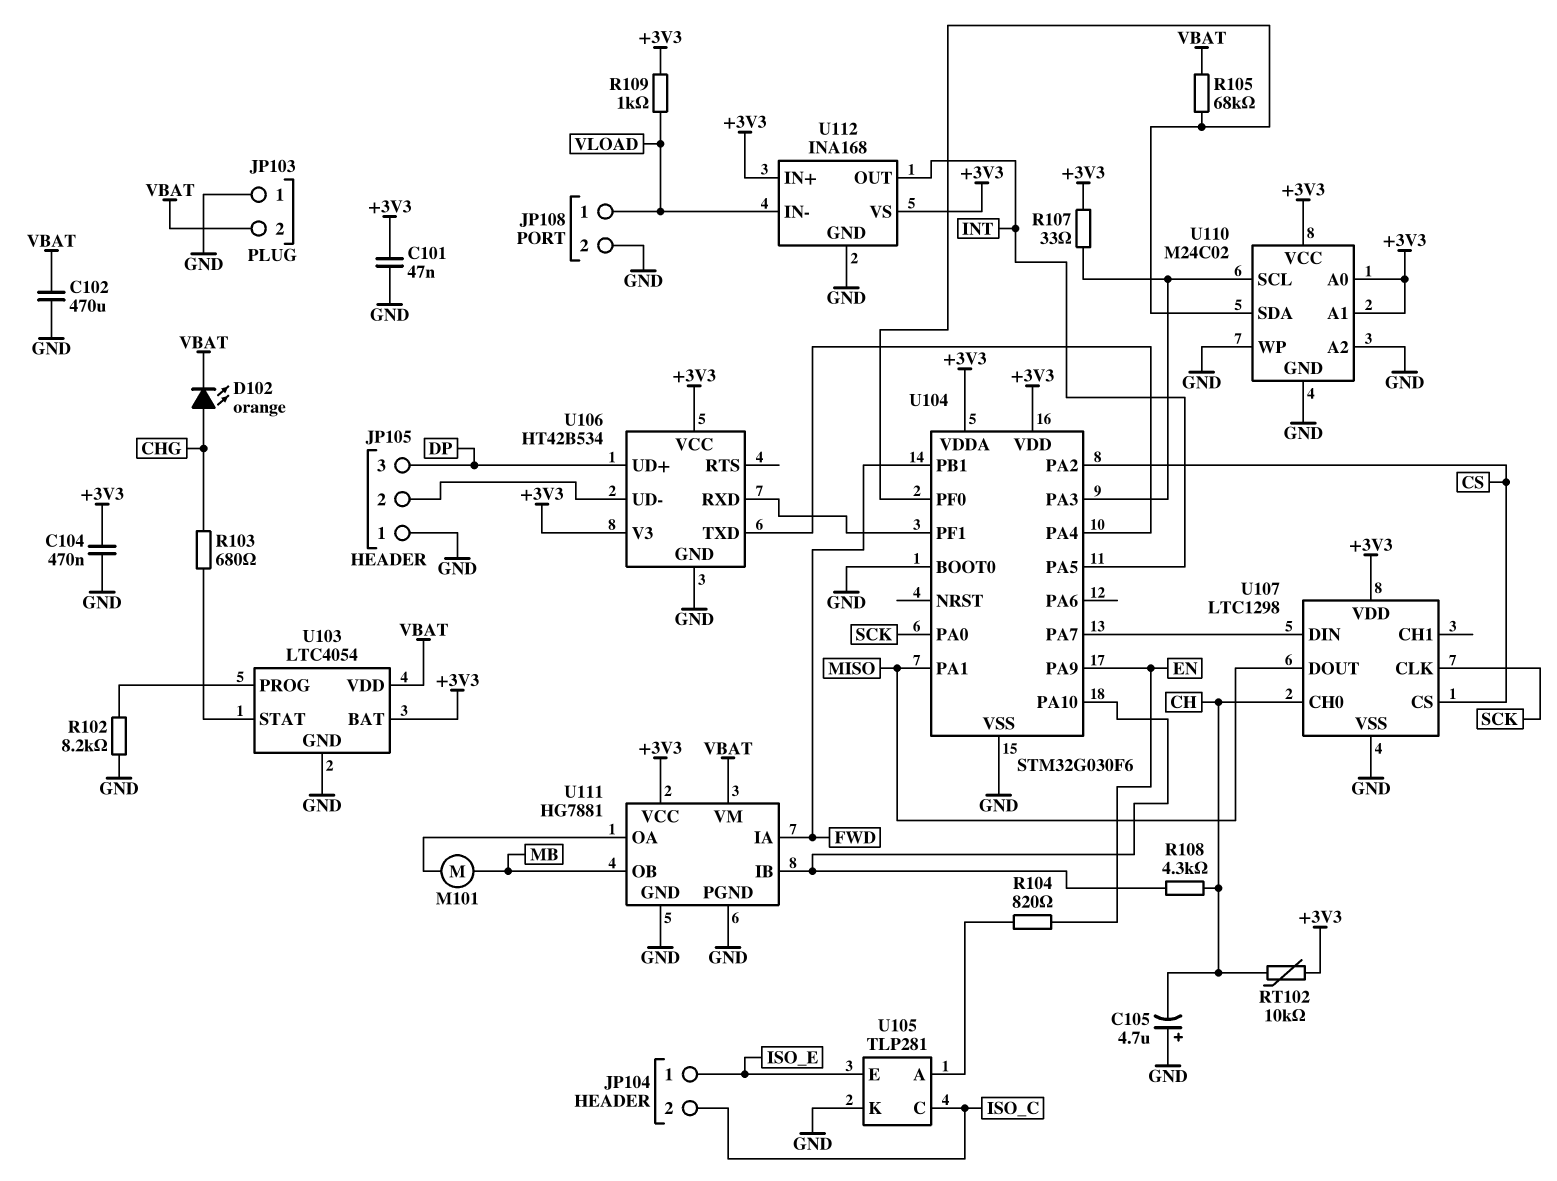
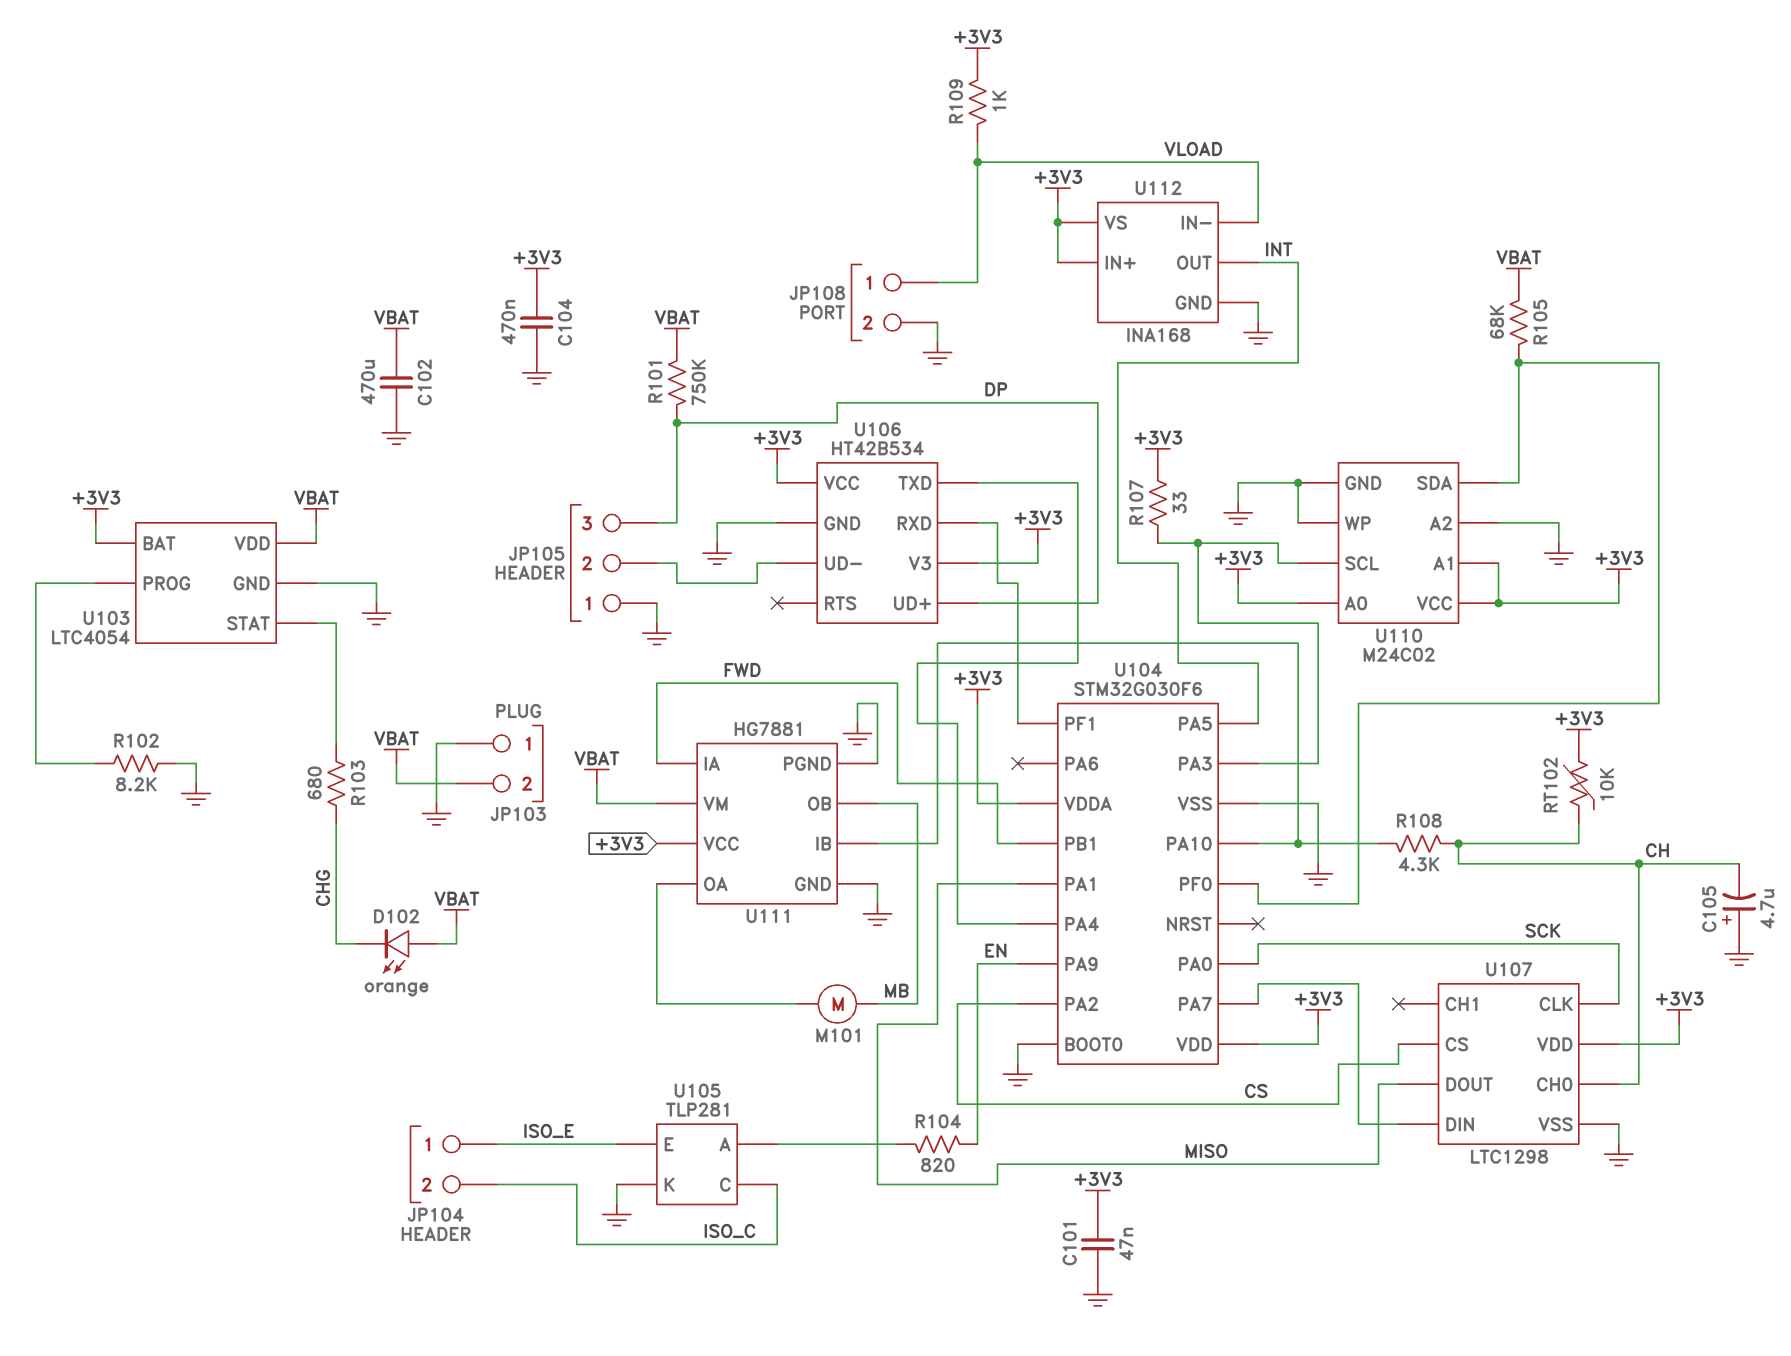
D102: LED orange (A CHG, K VBAT) -> LED orange (A VBAT, K CHG)
R101: none -> 750k (DP, VBAT)

